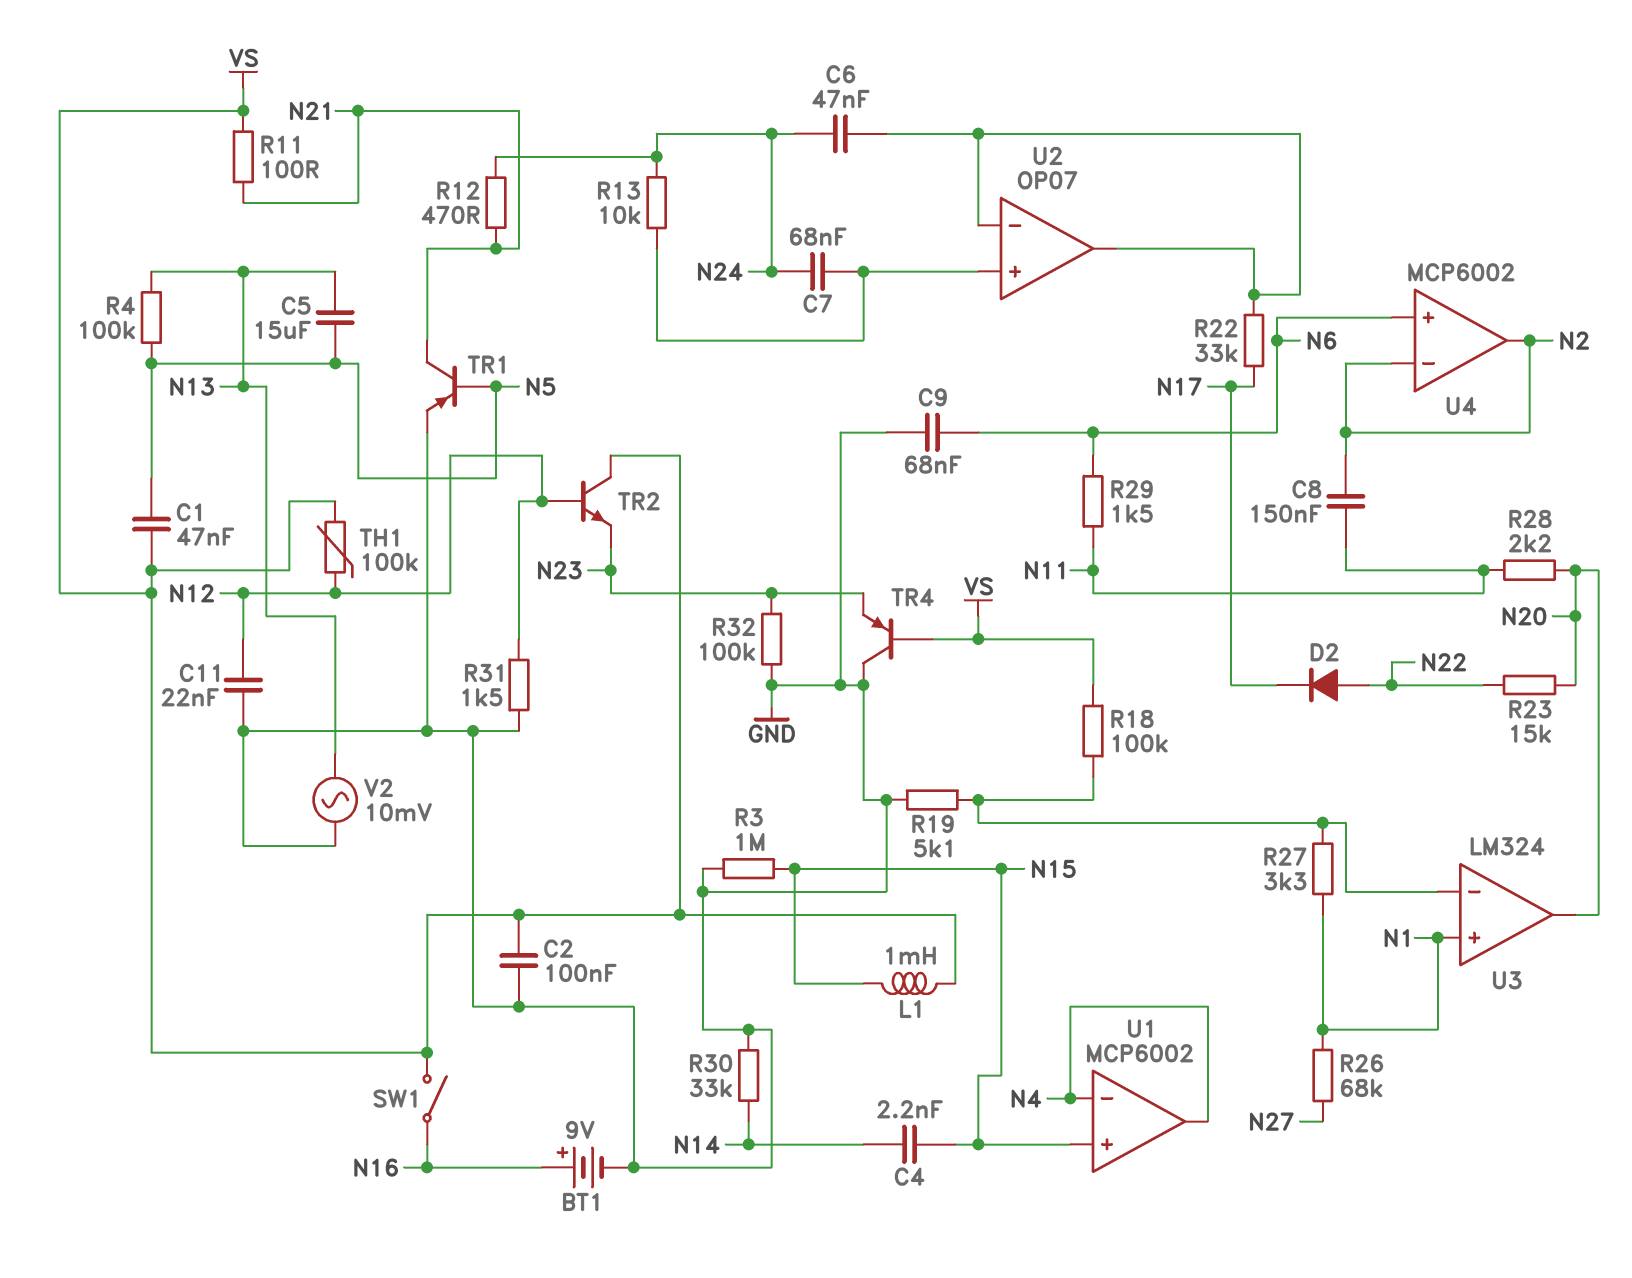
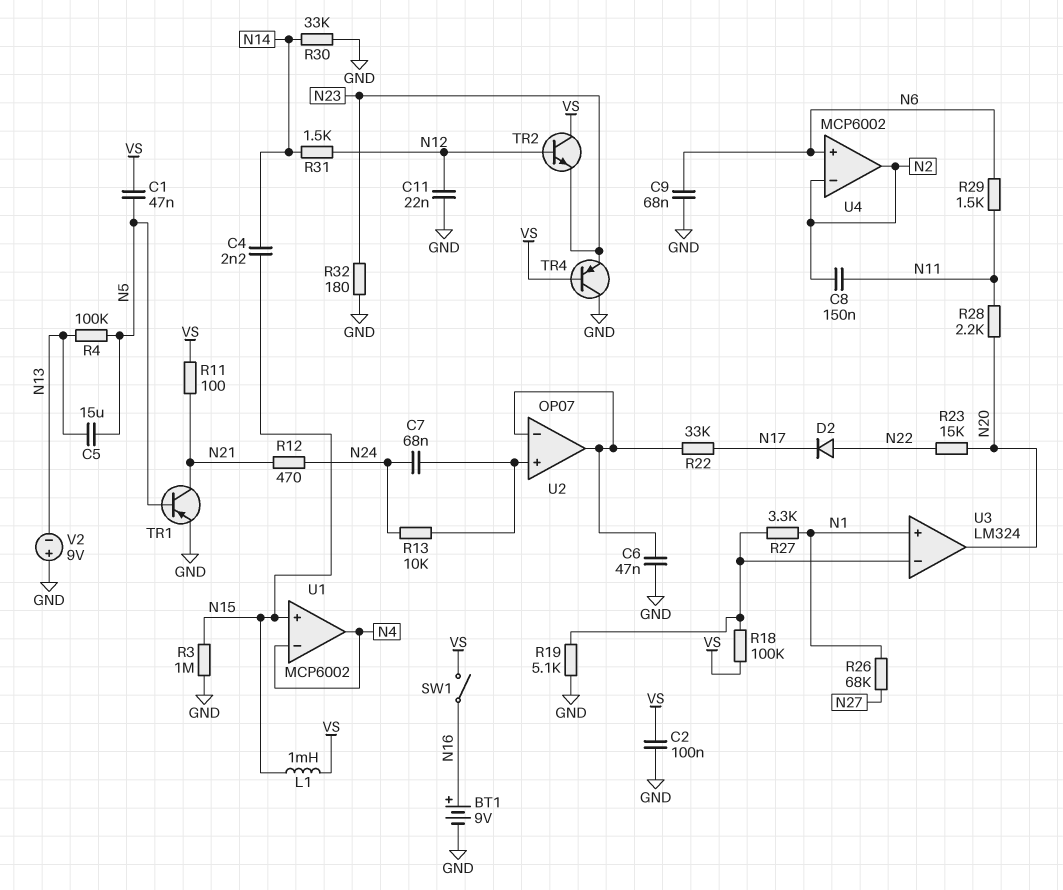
C6: 47nF (N24, U2/in-) -> 47nF (GND, U2/in-)
R31: 1.5k (GND, N12) -> 1.5k (N12, N14)
R32: 100k (GND, N23) -> 180 (GND, N23)
TH1: 100k (N12, VS) -> none
V2: AC 10mV (GND, N13) -> 9V (plus GND, minus N13)

